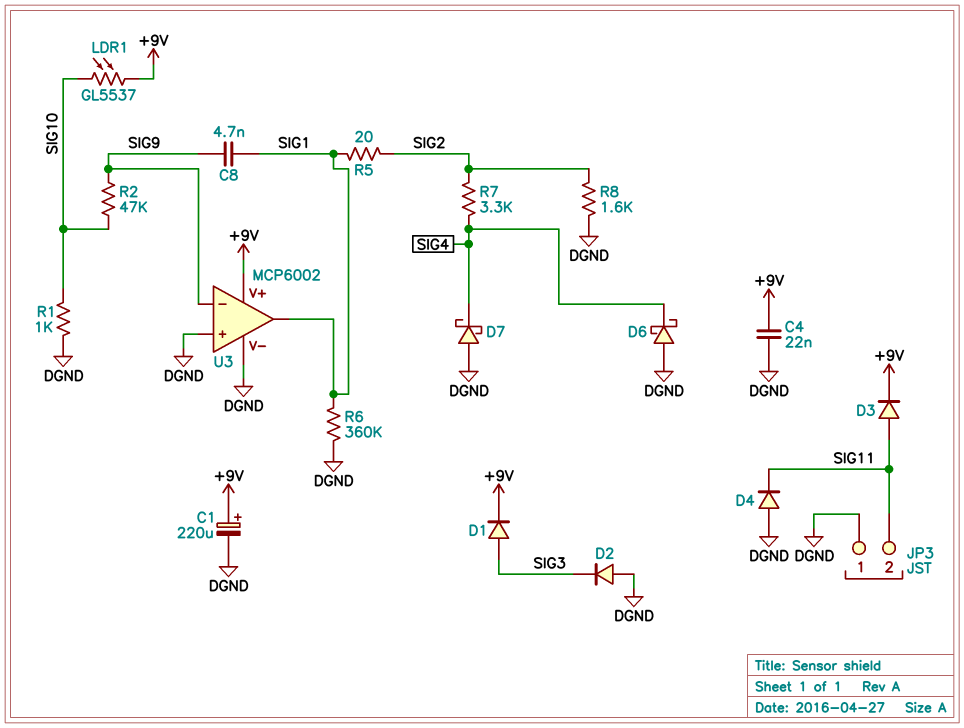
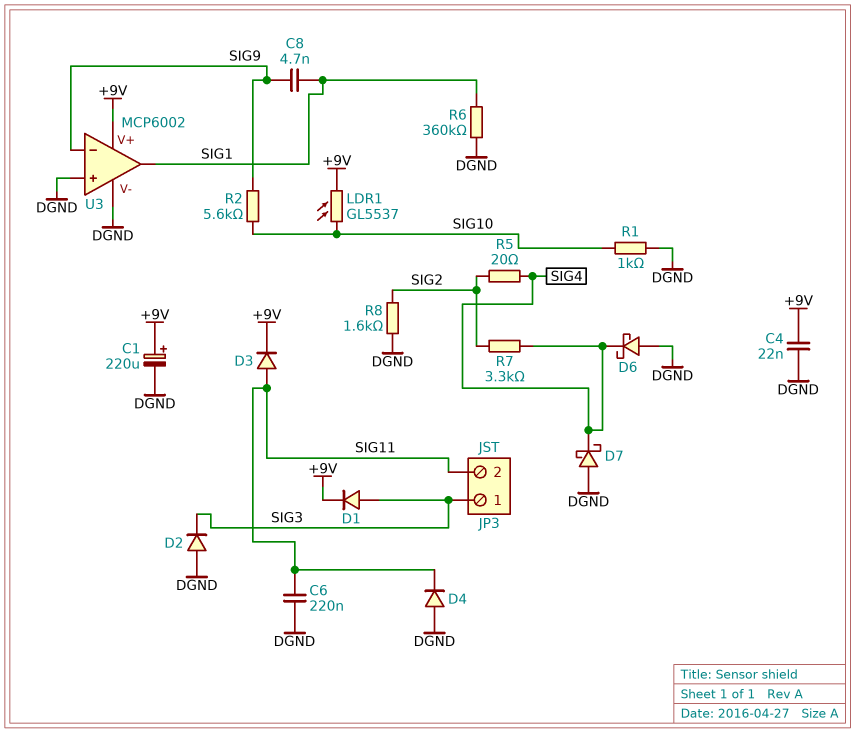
C6: none -> 220nF (DGND, SIG11)
JP3 pin 1: DGND -> SIG3
R2: 47k (SIG9, SIG10) -> 5.6k (SIG9, SIG10)
R5: 20 (SIG1, SIG2) -> 20 (SIG2, SIG4)

